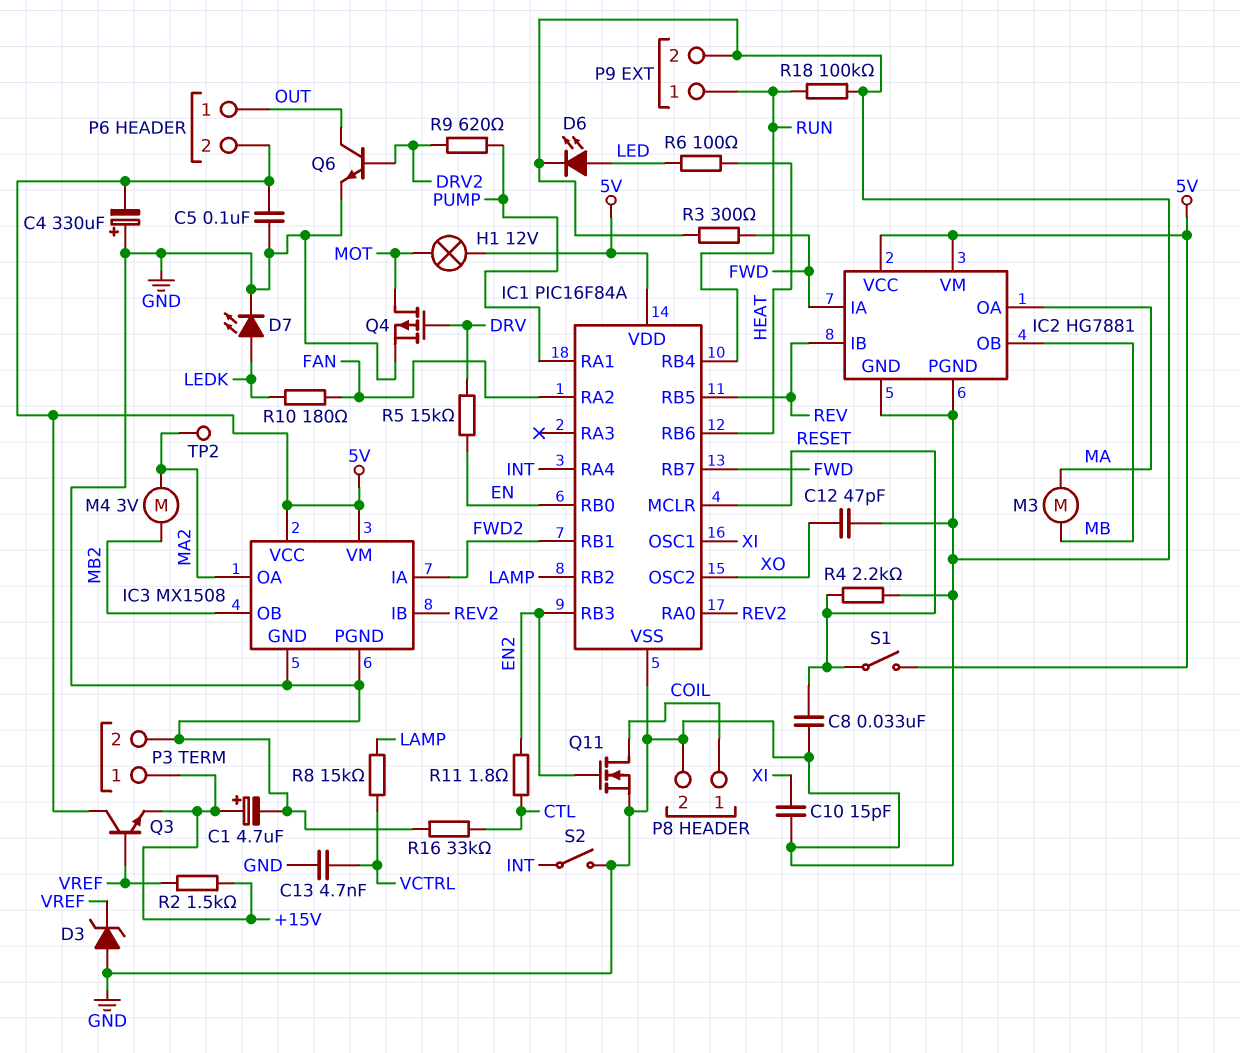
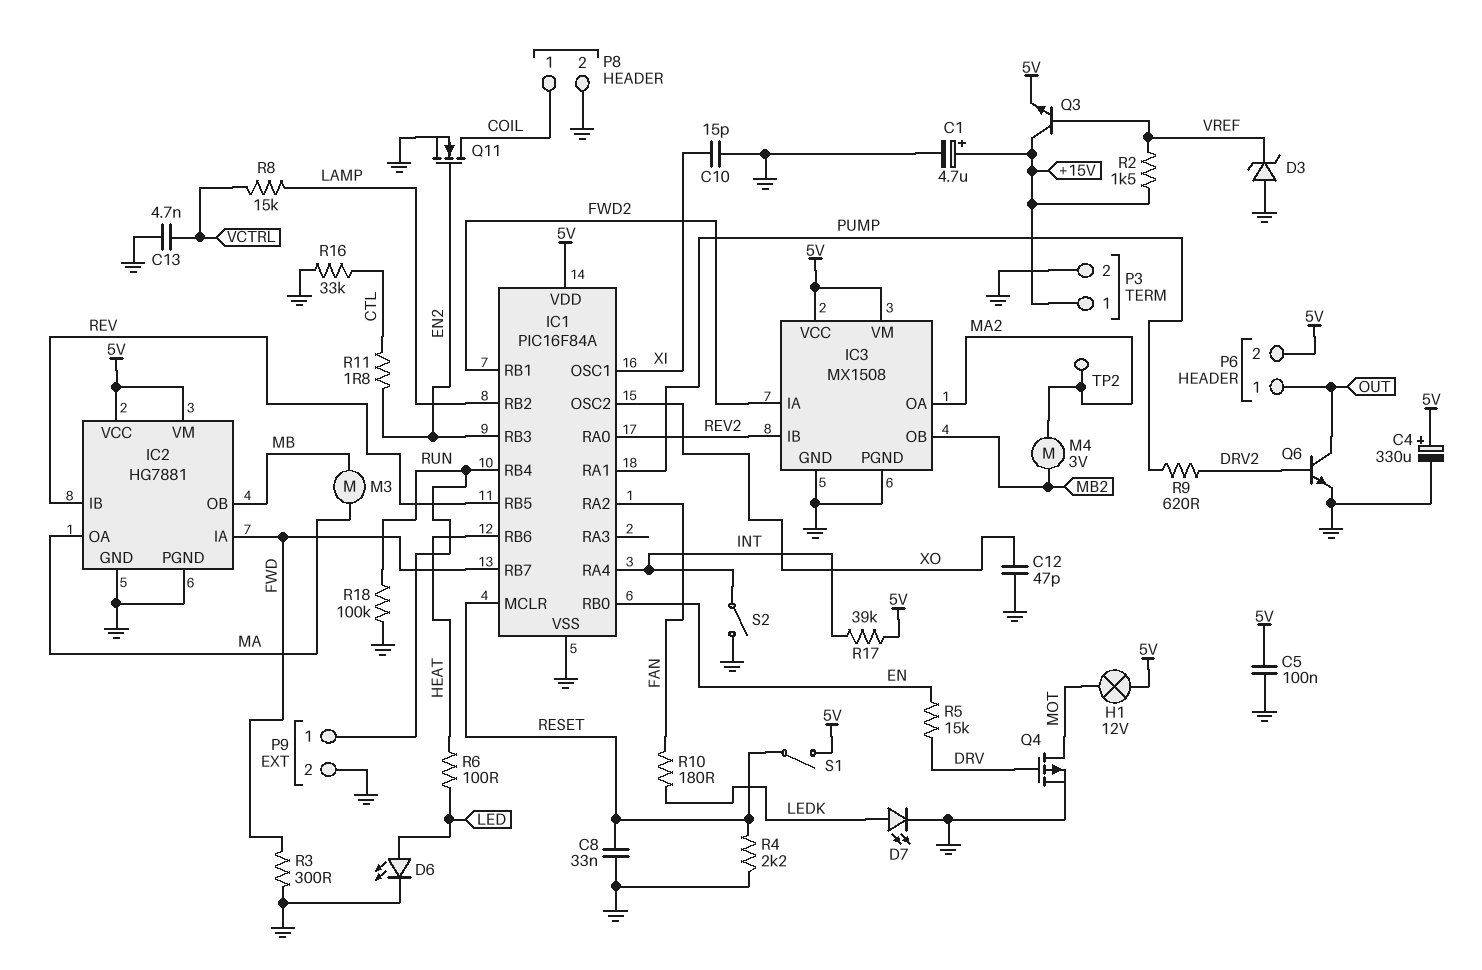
C4: 330uF (plus GND, minus 5V) -> 330uF (plus 5V, minus GND)
Q3: NPN (B VREF, C 5V, E +15V) -> NPN (B VREF, C +15V, E 5V)
R17: none -> 39k (5V, INT)

